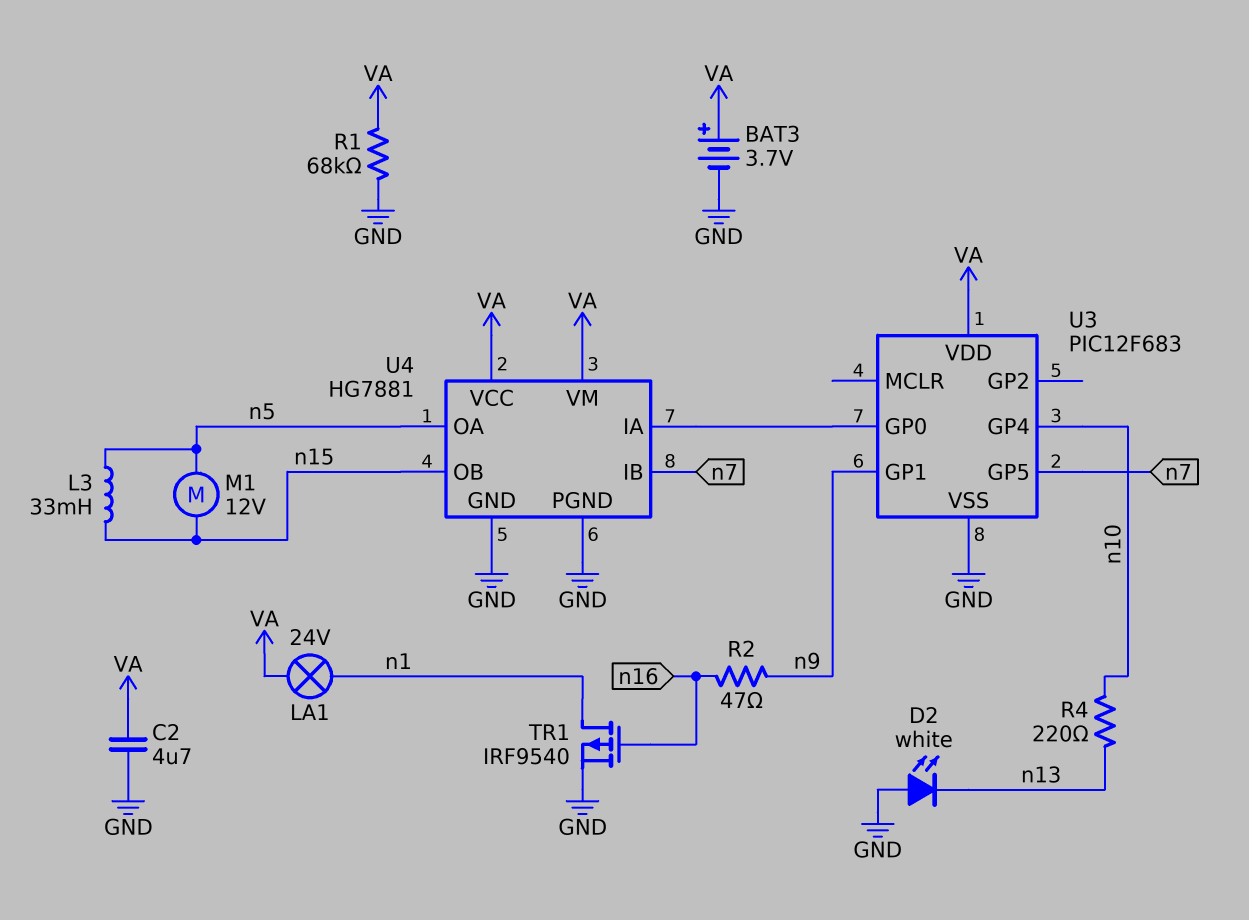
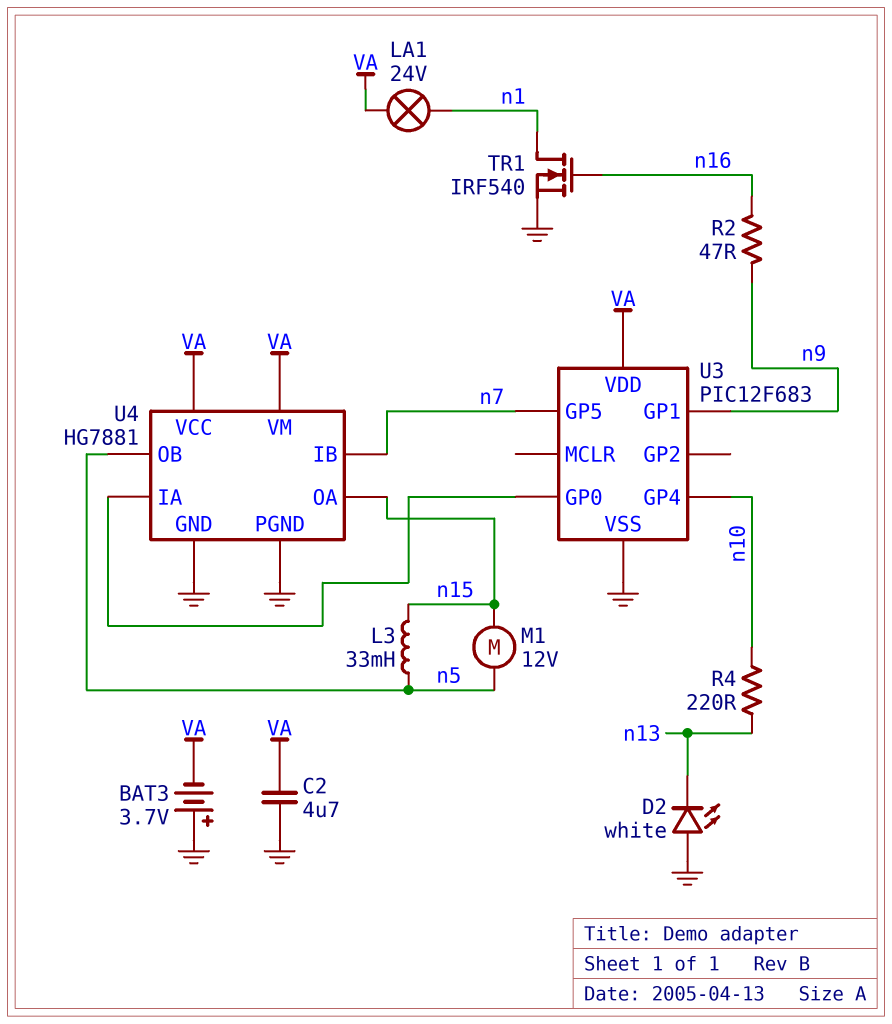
BAT3: 3.7V (plus VA, minus GND) -> 3.7V (plus GND, minus VA)
R1: 68k (GND, VA) -> none
TR1: PMOS IRF9540 (G n16, D n1, S GND) -> NMOS IRF540 (G n16, D n1, S GND)
U4 pin OA: n5 -> n15
U4 pin OB: n15 -> n5

